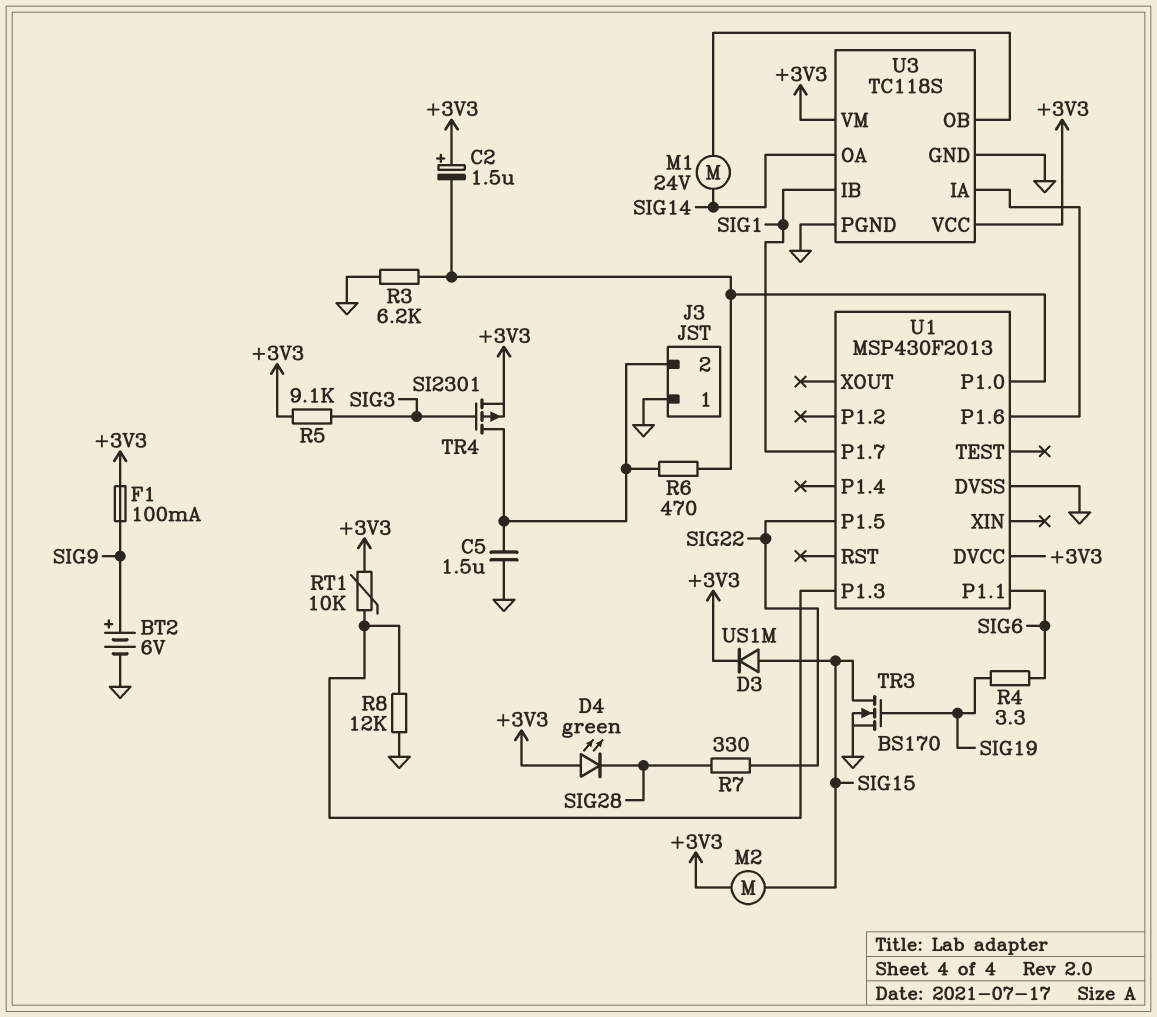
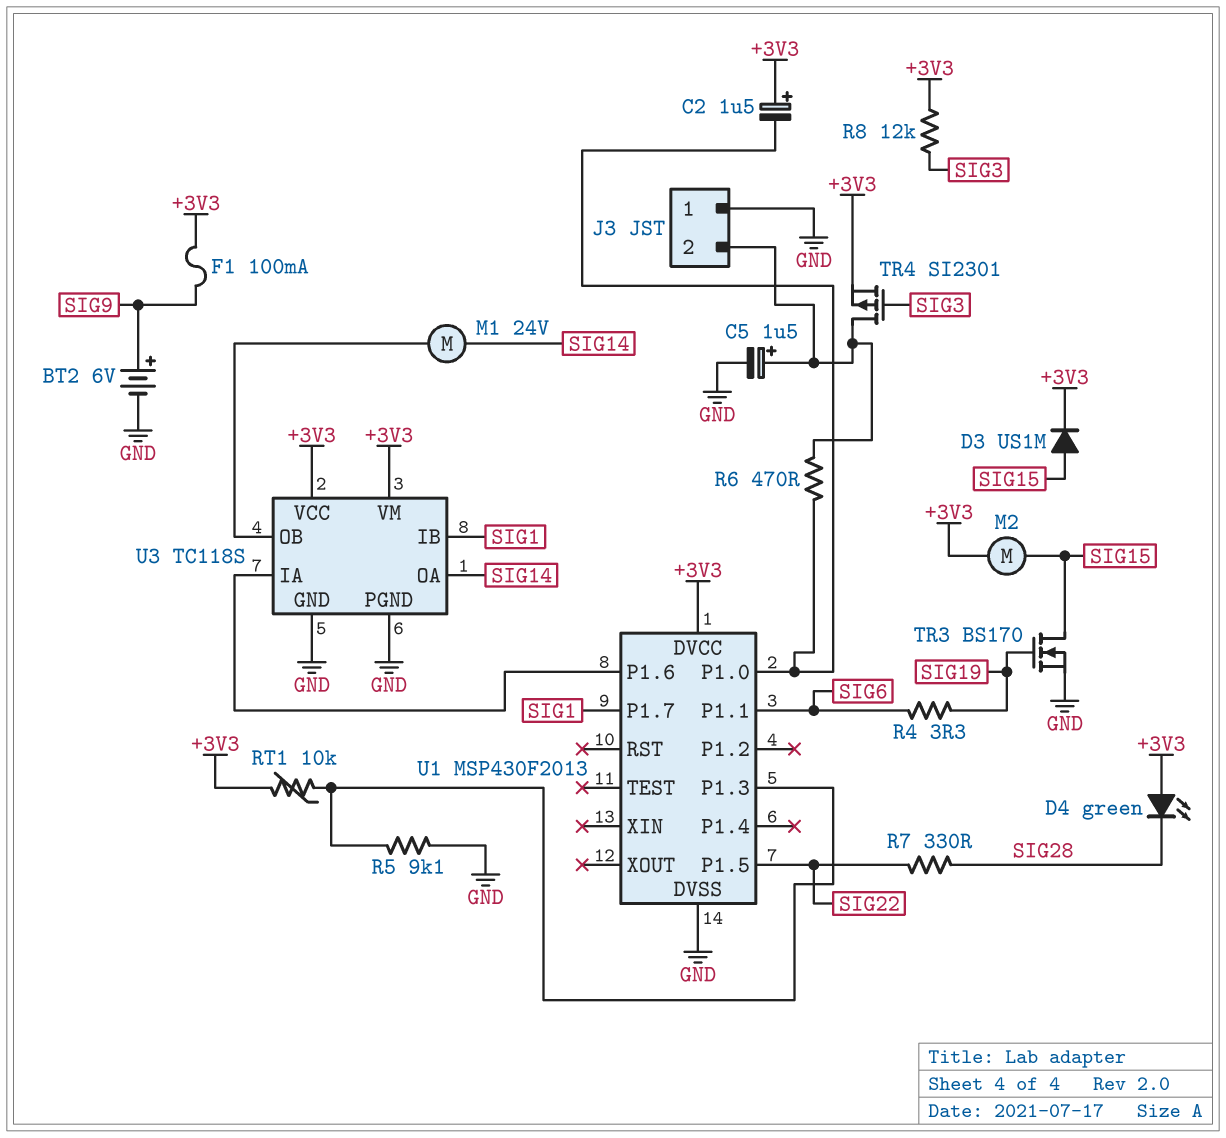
C5: 1.5uF (GND, J3/2) -> 1.5uF (plus J3/2, minus GND)
R3: 6.2k (GND, U1/P1.0) -> none
R5: 9.1k (+3V3, SIG3) -> 9.1k (GND, U1/P1.3)
R8: 12k (GND, U1/P1.3) -> 12k (+3V3, SIG3)

